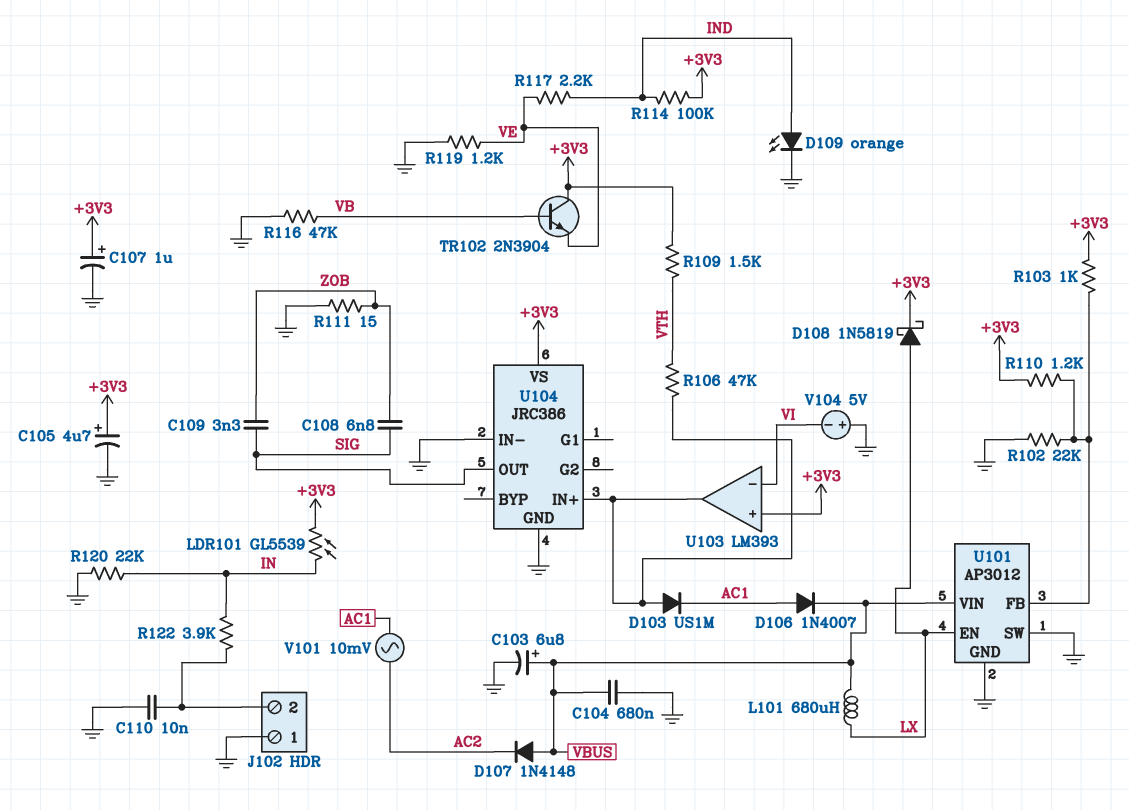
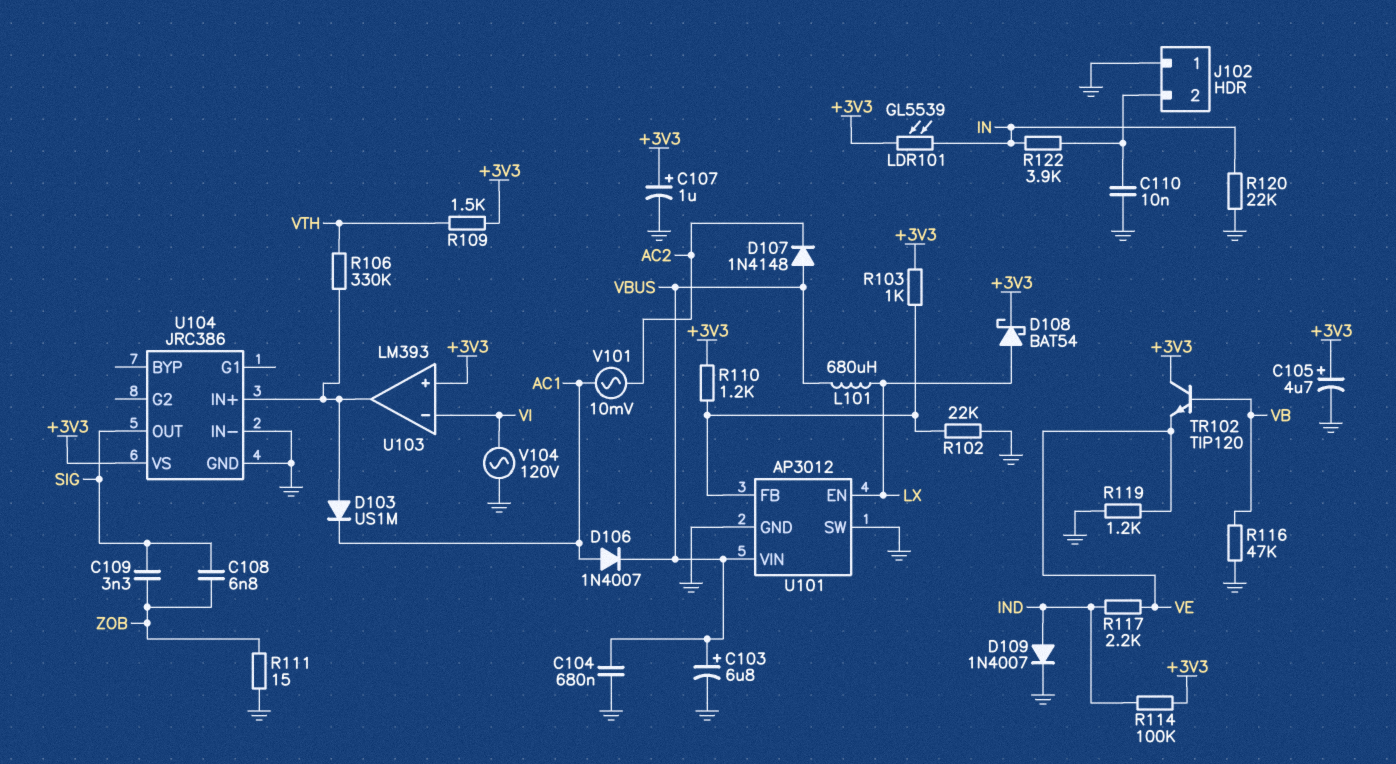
D108: schottky 1N5819 (A LX, K +3V3) -> schottky BAT54 (A LX, K +3V3)
D109: LED orange (A IND, K GND) -> diode 1N4007 (A IND, K GND)
R106: 47k (U103/out, VTH) -> 330k (U103/out, VTH)
TR102: NPN 2N3904 (B VB, C +3V3, E VE) -> NPN TIP120 (B VB, C +3V3, E VE)
V104: 5V (plus GND, minus VI) -> AC 120V (GND, VI)

